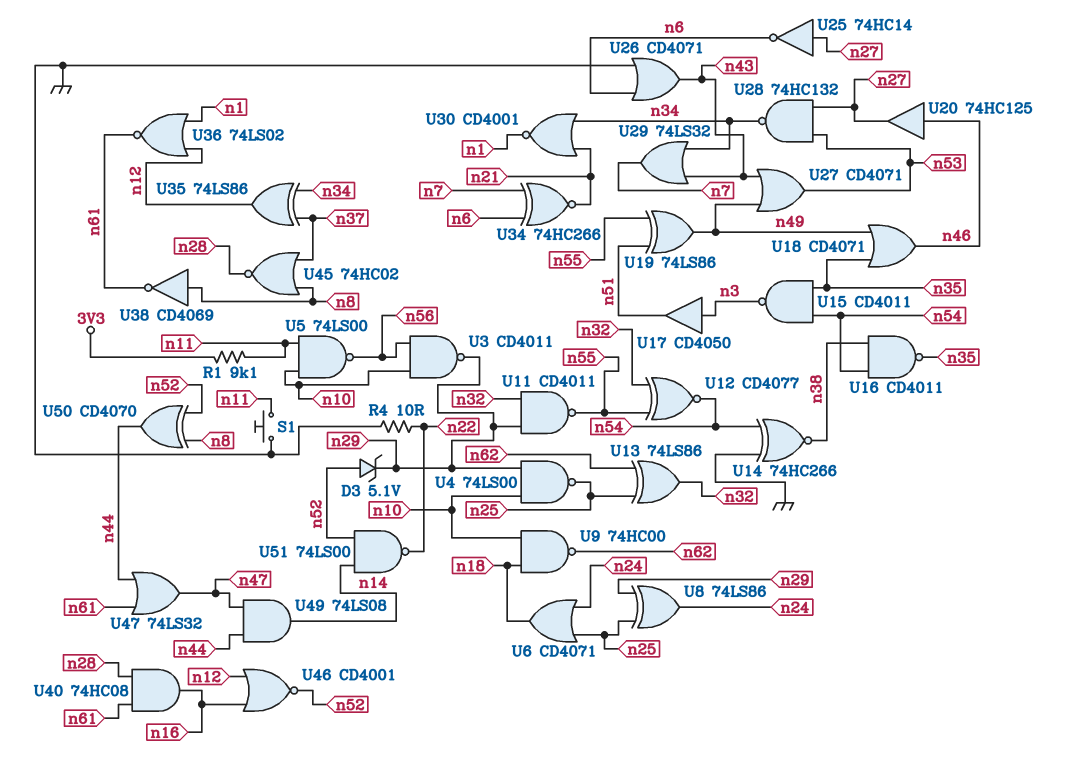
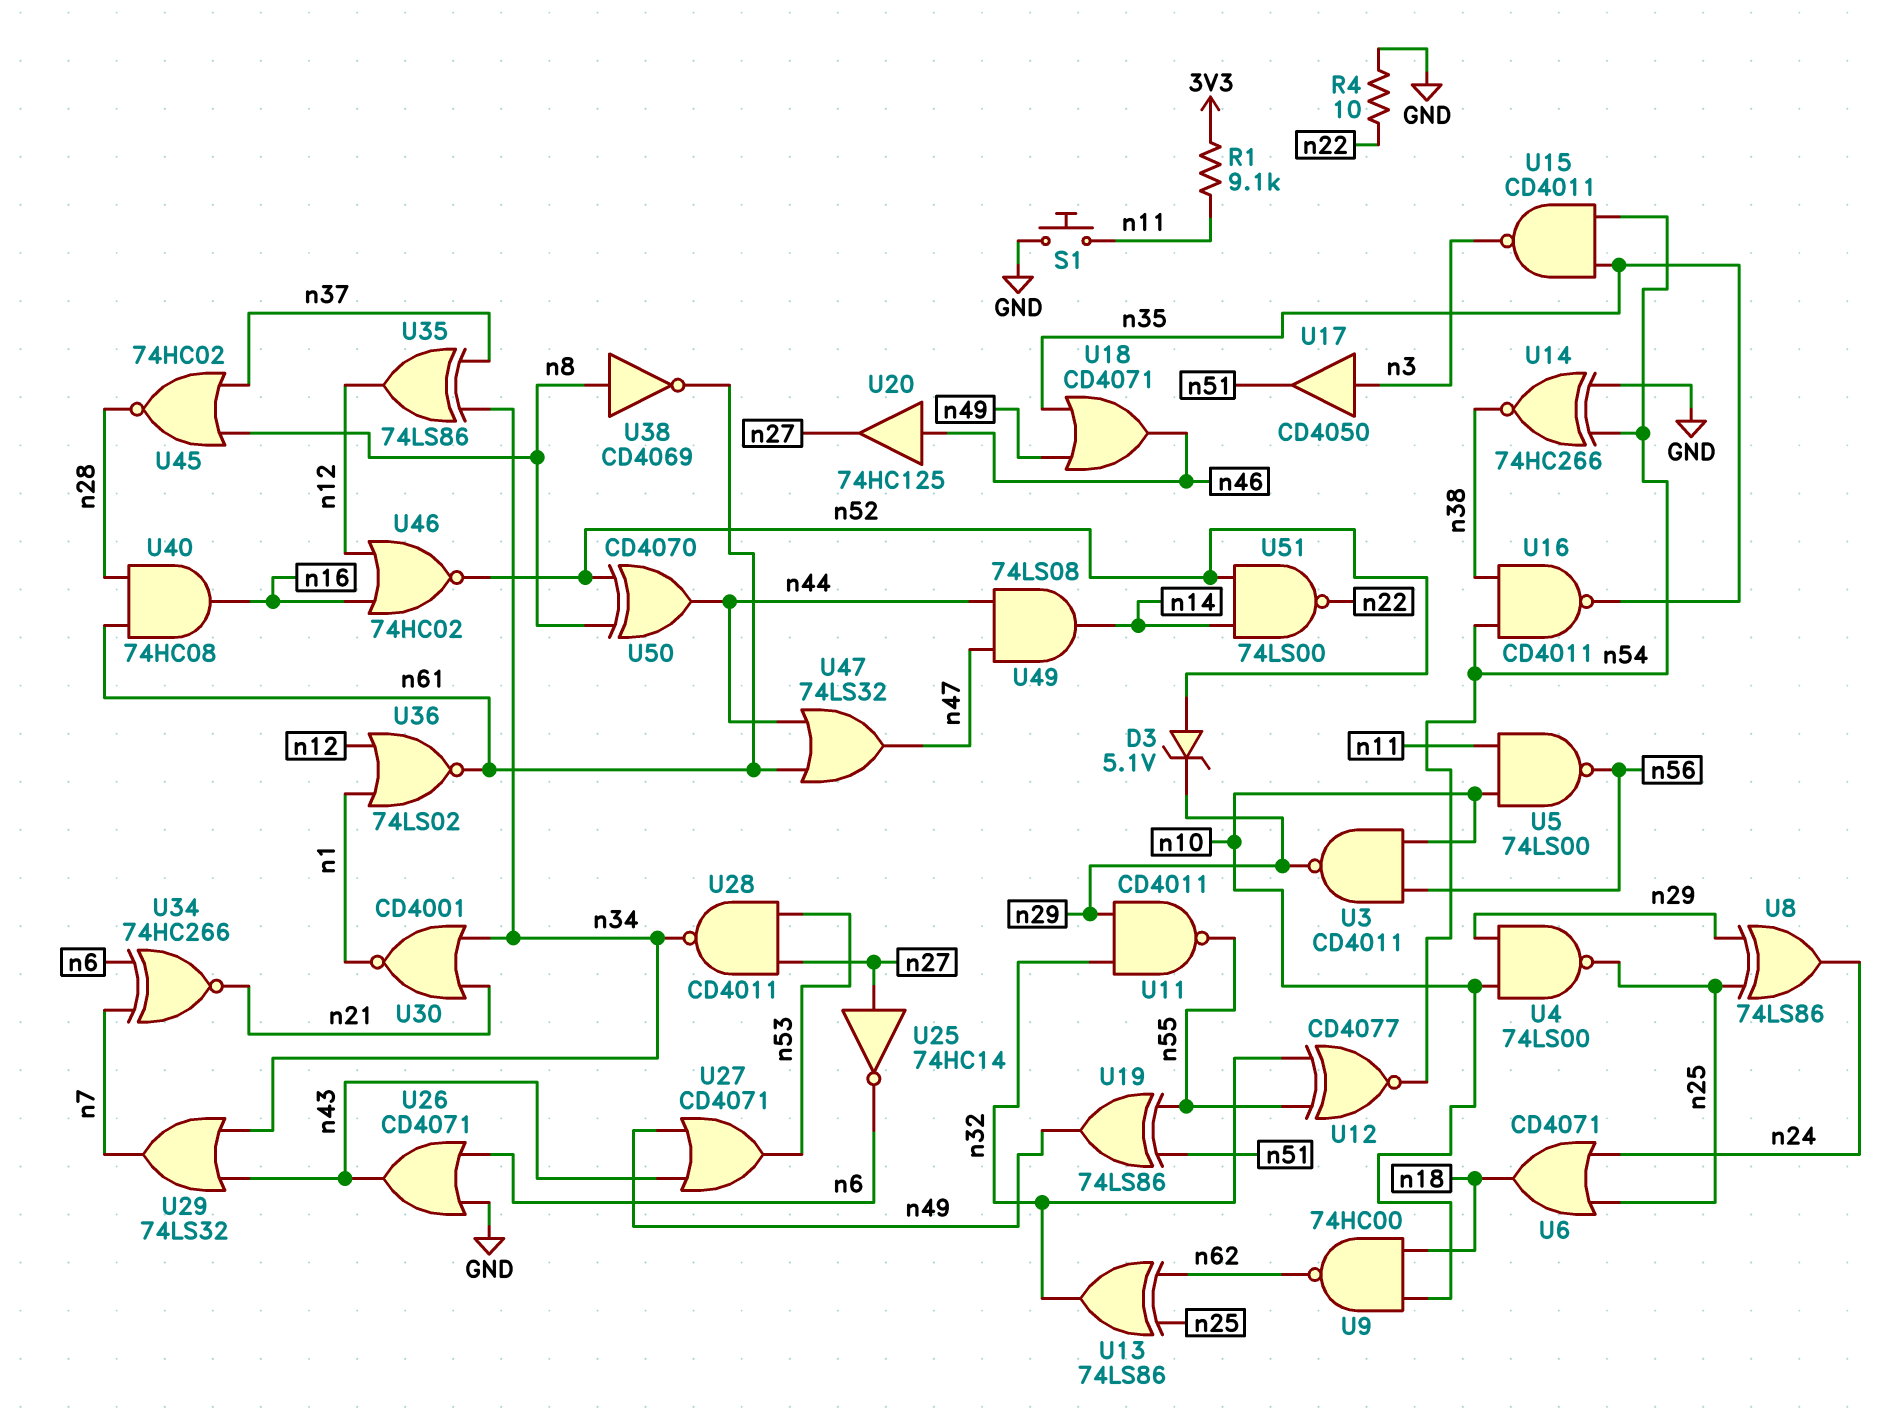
U28: NAND 74HC132 (in n27, in n53, out n34) -> NAND CD4011 (in n27, in n53, out n34)
U46: NOR CD4001 (in n12, in n16, out n52) -> NOR 74HC02 (in n12, in n16, out n52)

